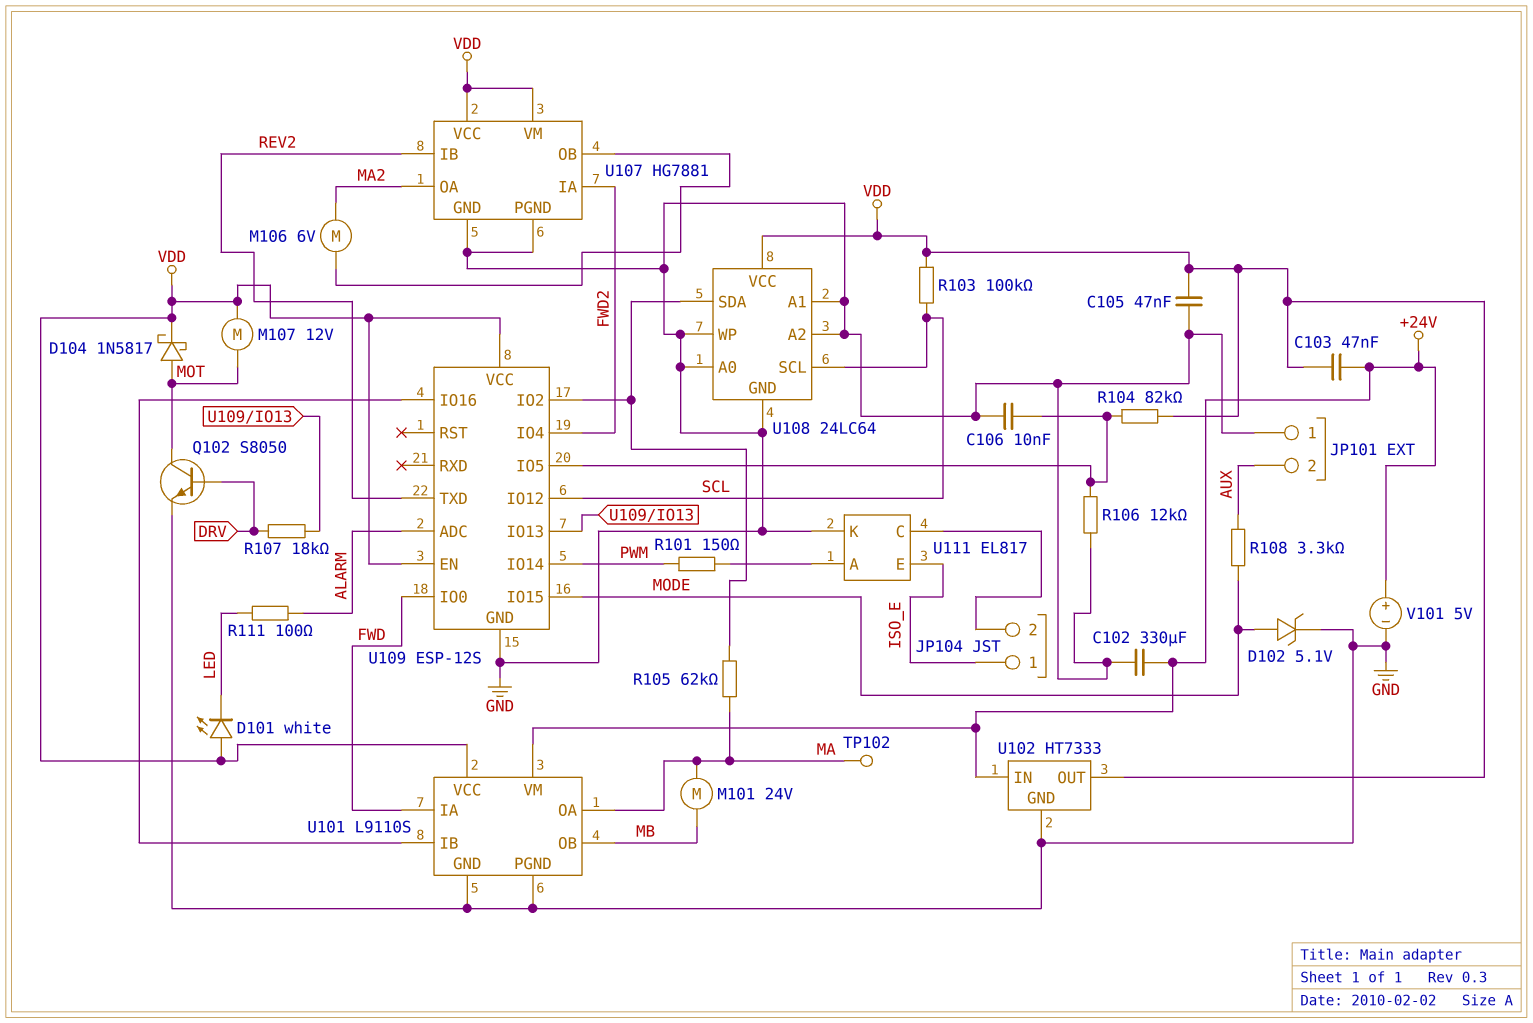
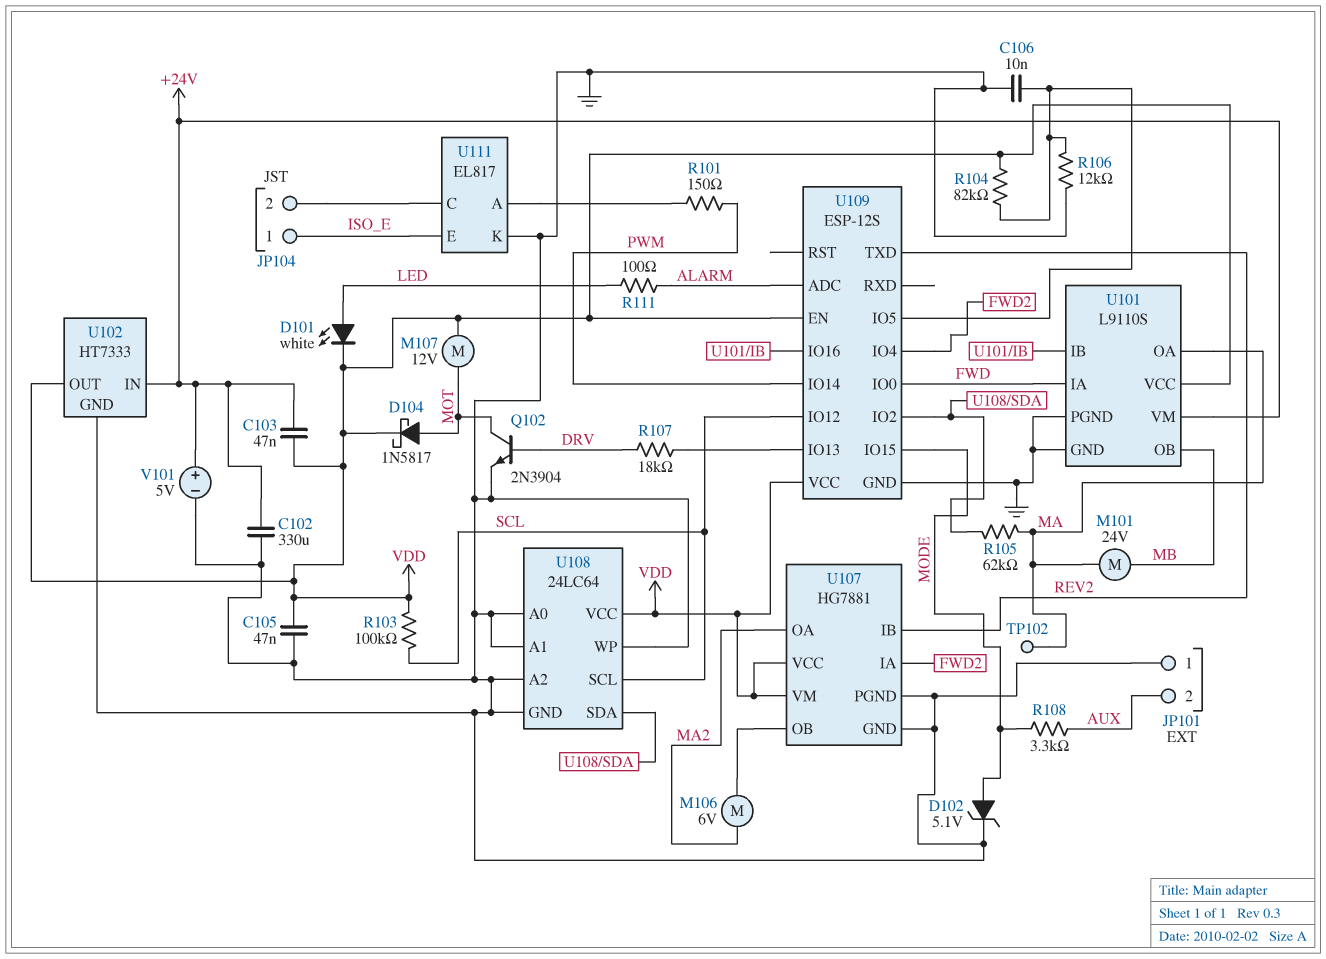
D101: LED white (A VDD, K LED) -> LED white (A LED, K VDD)
Q102: NPN S8050 (B DRV, C MOT, E GND) -> NPN 2N3904 (B DRV, C MOT, E GND)

